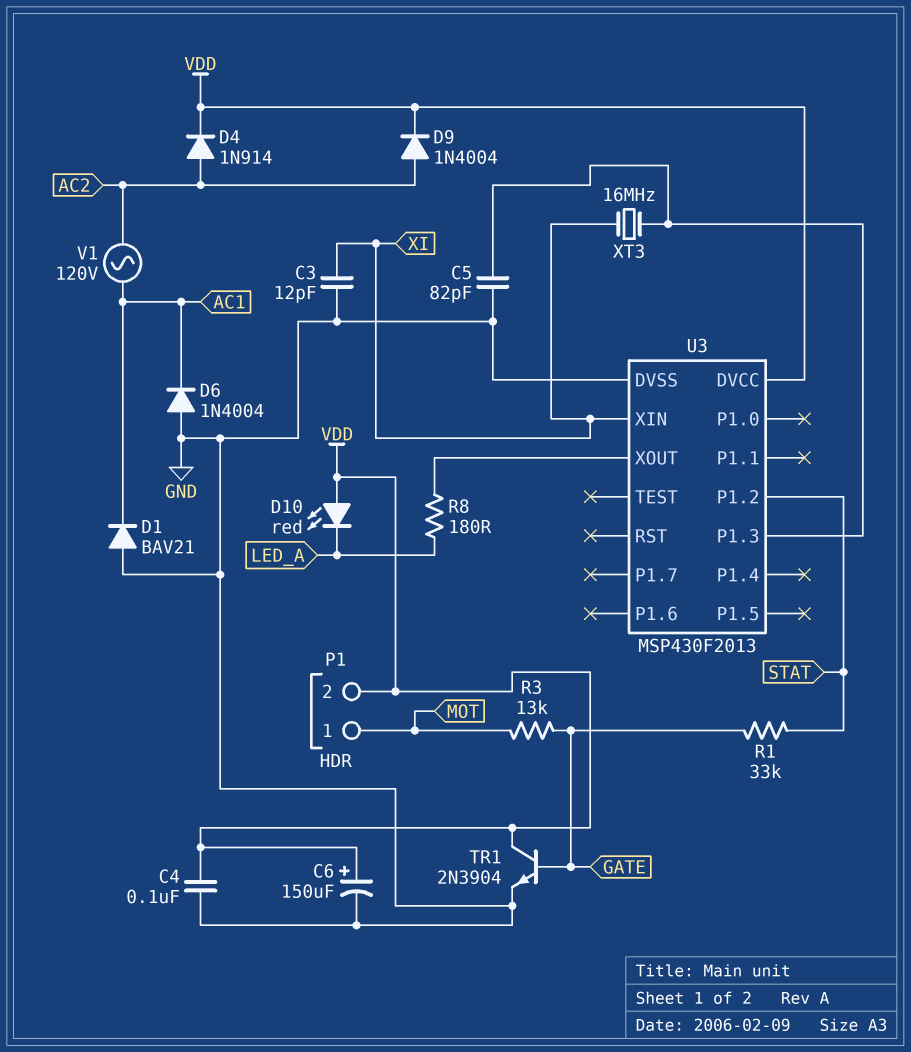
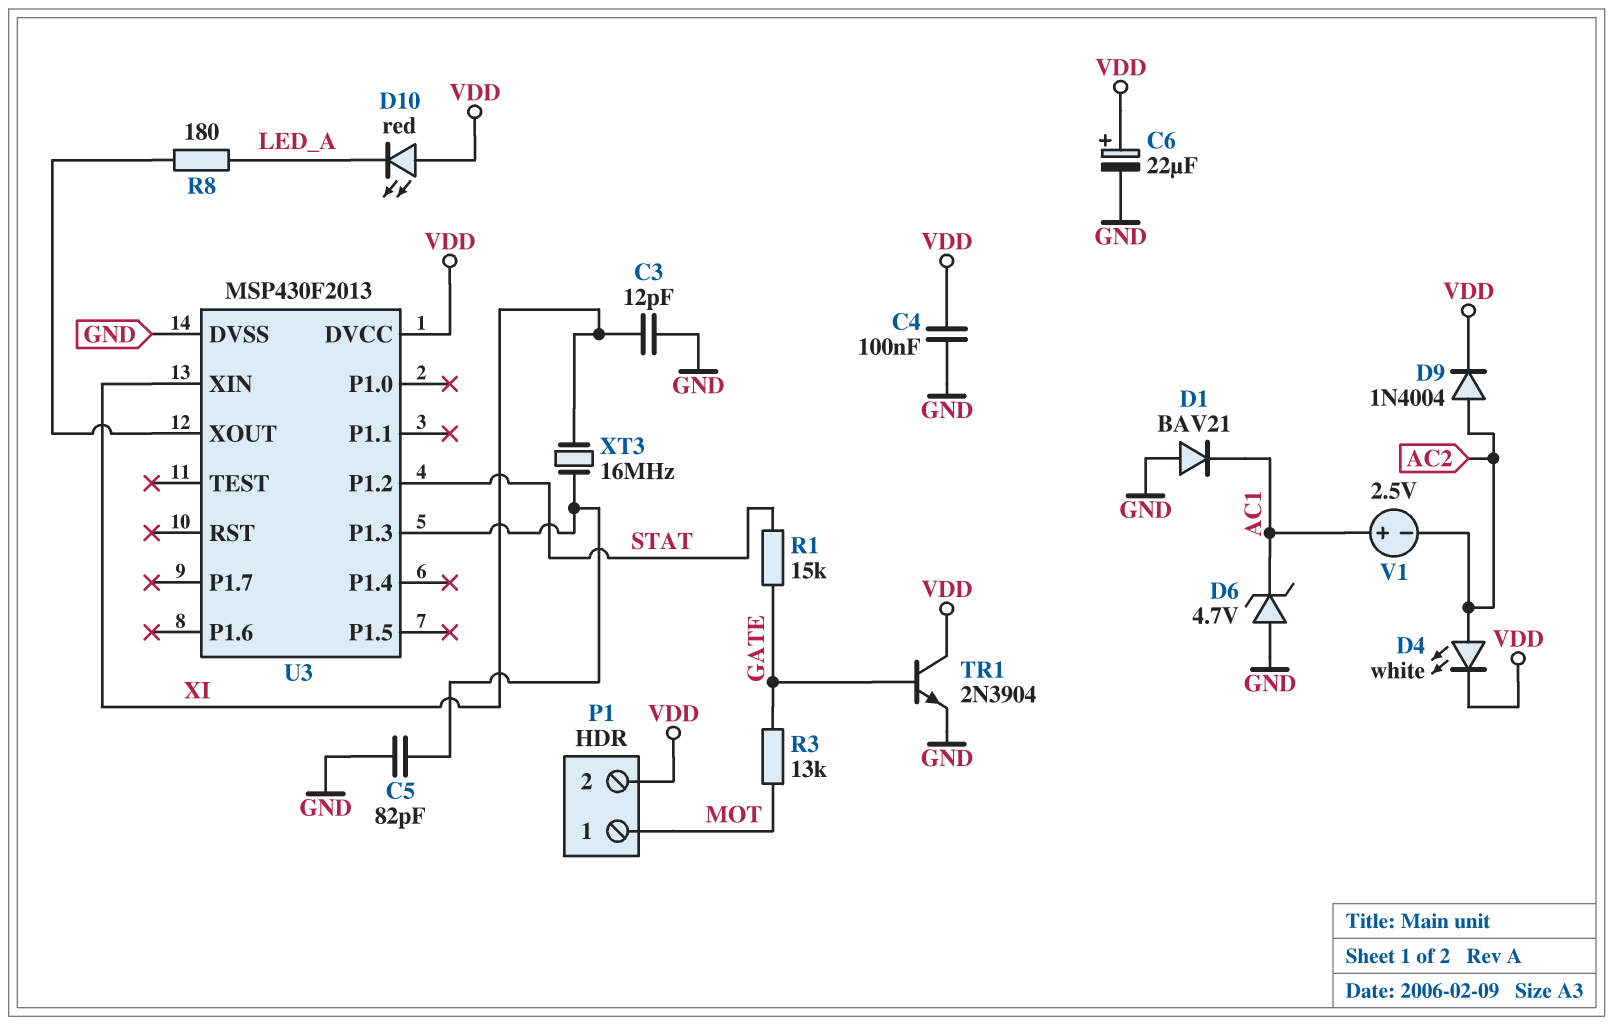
C6: 150uF (plus VDD, minus GND) -> 22uF (plus VDD, minus GND)
D4: diode 1N914 (A AC2, K VDD) -> LED white (A AC2, K VDD)
D6: diode 1N4004 (A GND, K AC1) -> zener 4.7V (A GND, K AC1)
R1: 33k (GATE, STAT) -> 15k (GATE, STAT)
V1: AC 120V (AC1, AC2) -> 2.5V (plus AC1, minus AC2)

